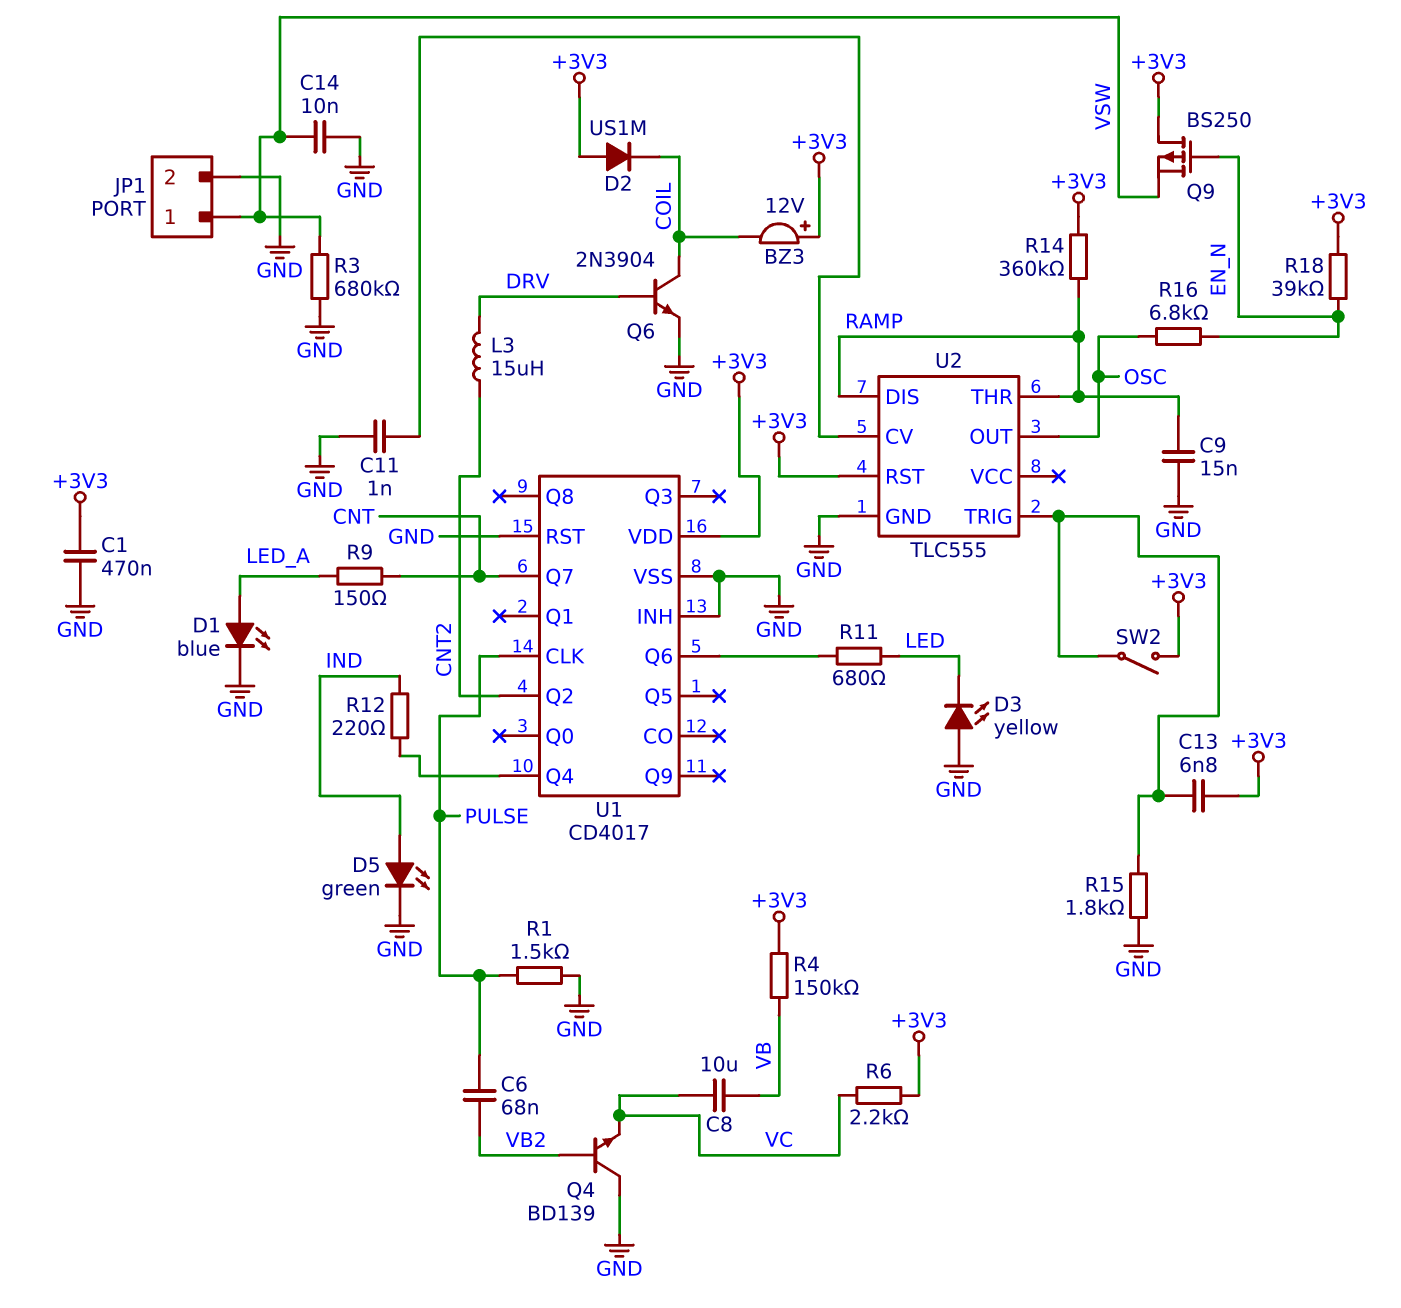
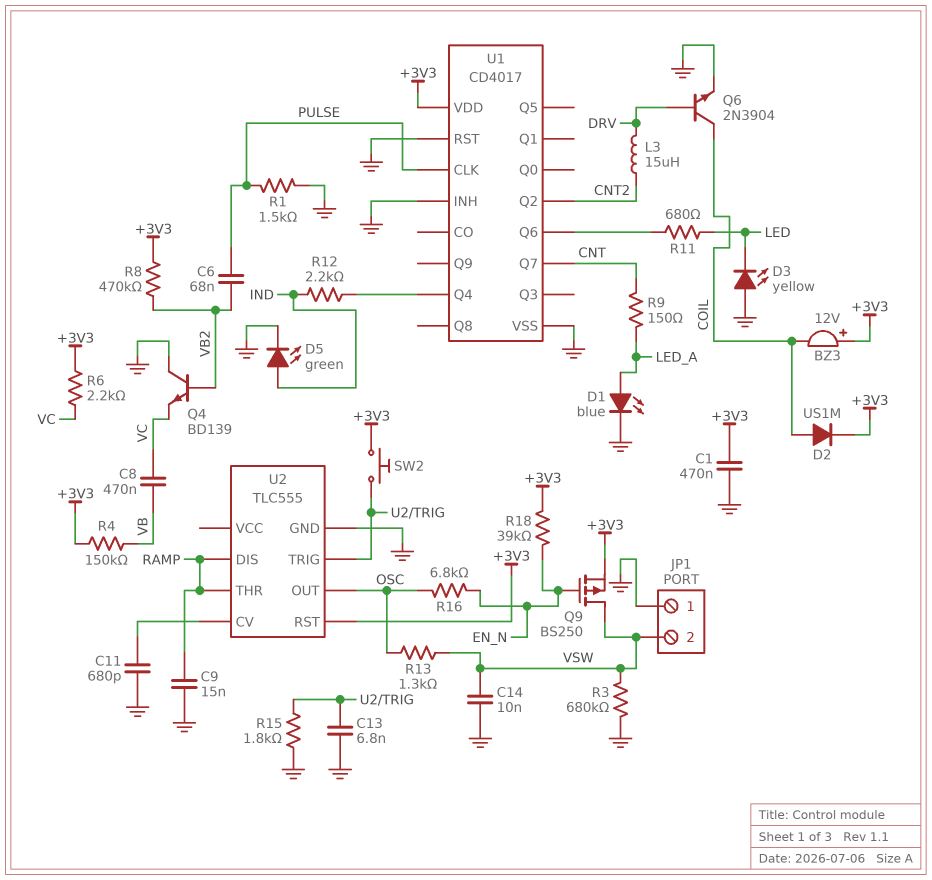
C8: 10uF (VB, VC) -> 470nF (VB, VC)
C11: 1nF (GND, U2/CV) -> 680pF (GND, U2/CV)
C13: 6.8nF (+3V3, U2/TRIG) -> 6.8nF (GND, U2/TRIG)
D2: diode US1M (A +3V3, K COIL) -> diode US1M (A COIL, K +3V3)
JP1 pin 1: VSW -> GND
JP1 pin 2: GND -> VSW
Q9: PMOS BS250 (G EN_N, D +3V3, S VSW) -> PMOS BS250 (G EN_N, D VSW, S +3V3)
R8: none -> 470k (+3V3, VB2)
R12: 220 (IND, U1/Q4) -> 2.2k (IND, U1/Q4)
R13: none -> 1.3k (OSC, VSW)
R14: 360k (+3V3, RAMP) -> none
SW2: switch (+3V3, U2/TRIG) -> button (+3V3, U2/TRIG)

